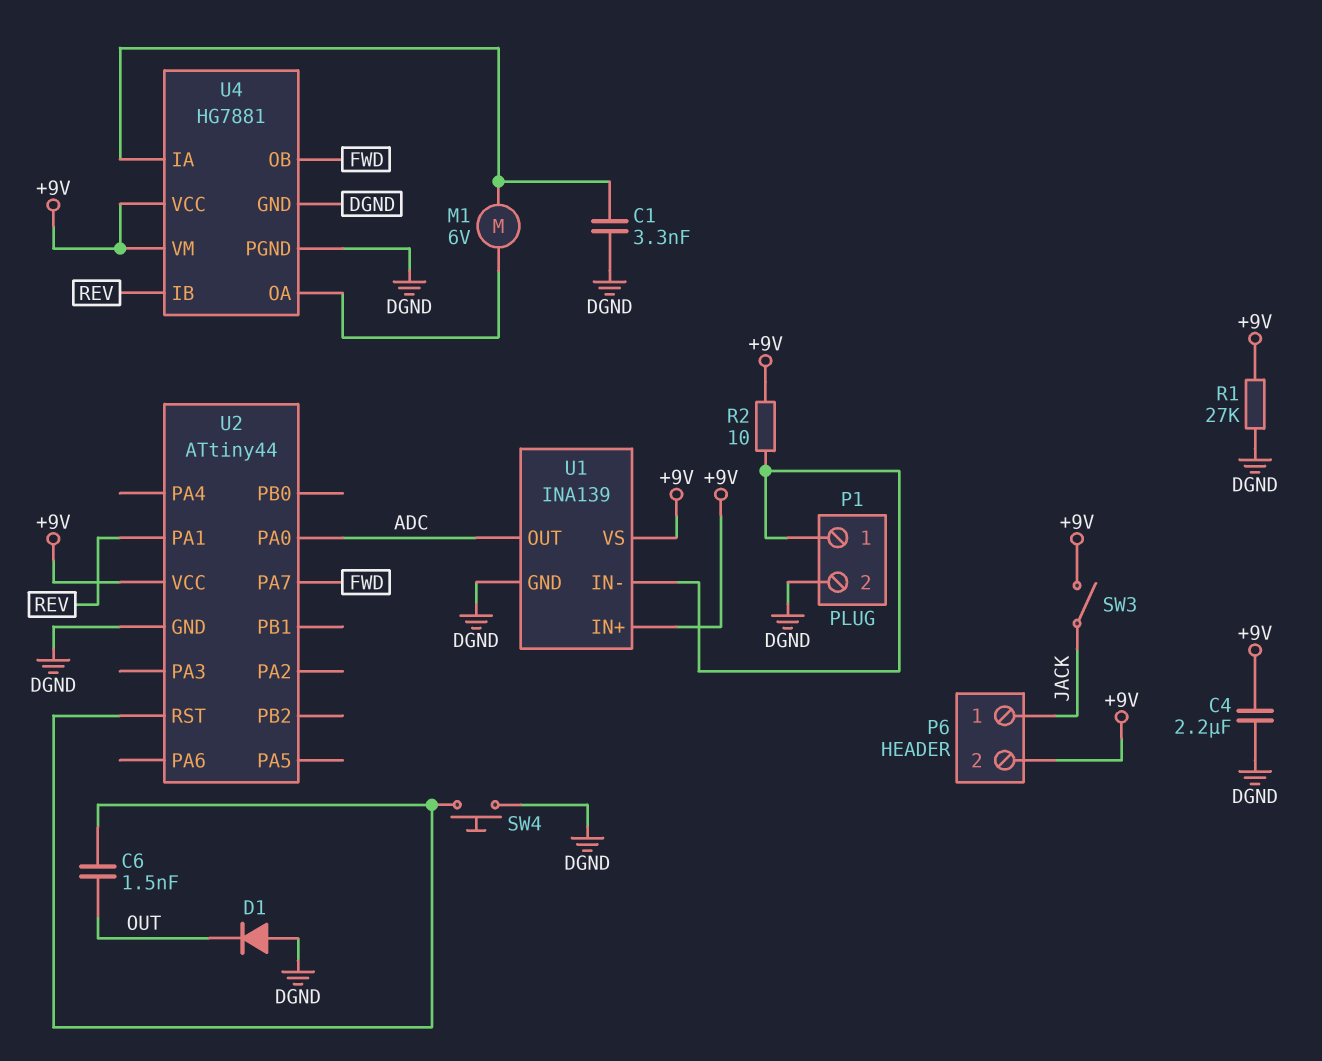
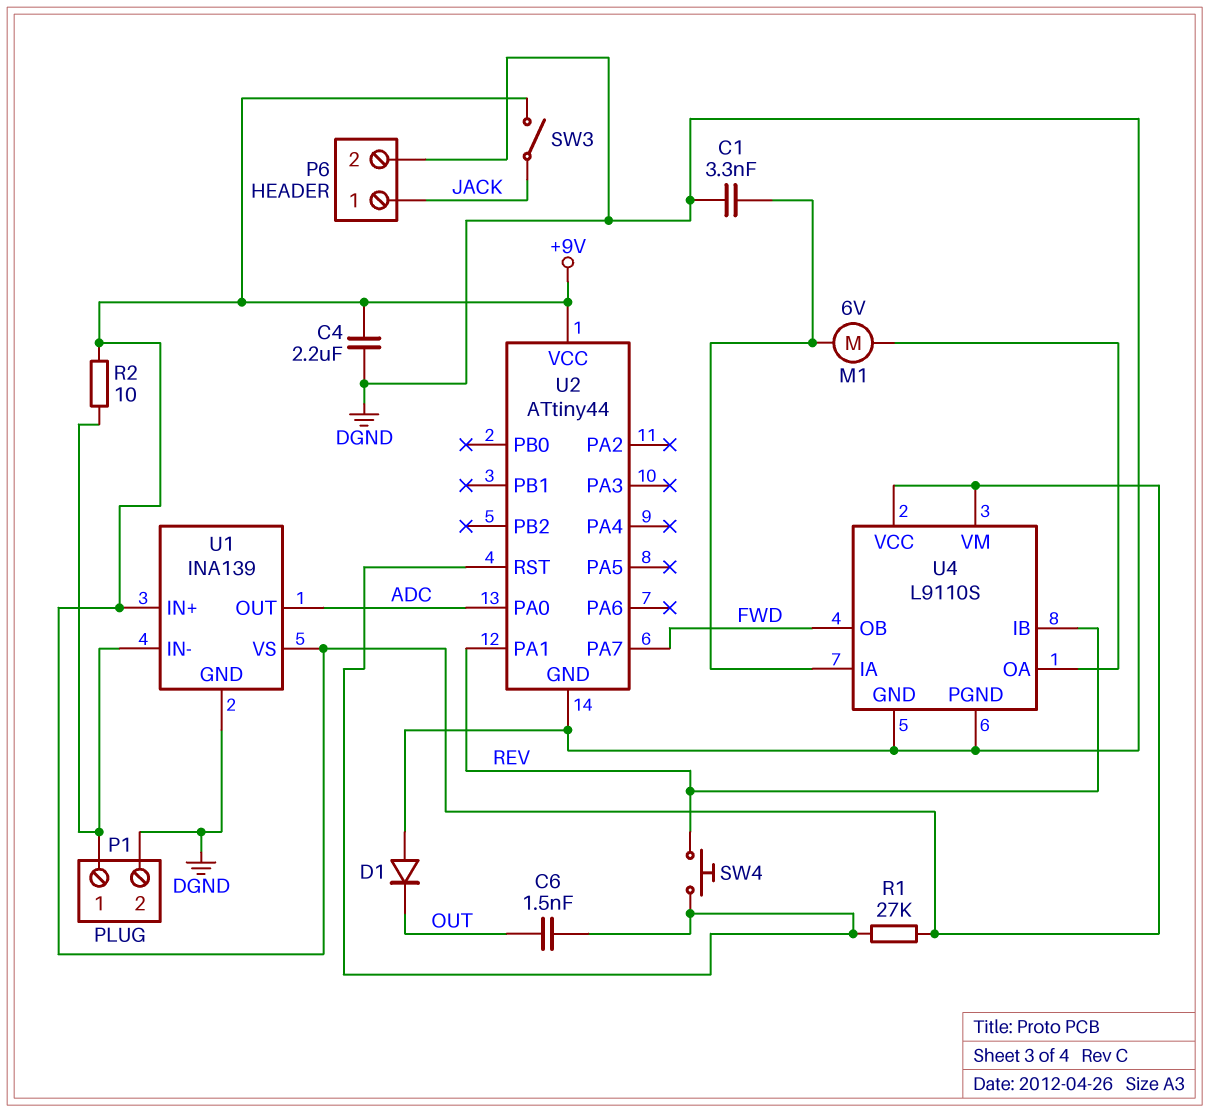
P6 pin 2: +9V -> DGND
R1: 27k (+9V, DGND) -> 27k (+9V, U2/RST)
SW4: button (DGND, U2/RST) -> button (REV, U2/RST)
U4: HG7881 -> L9110S

